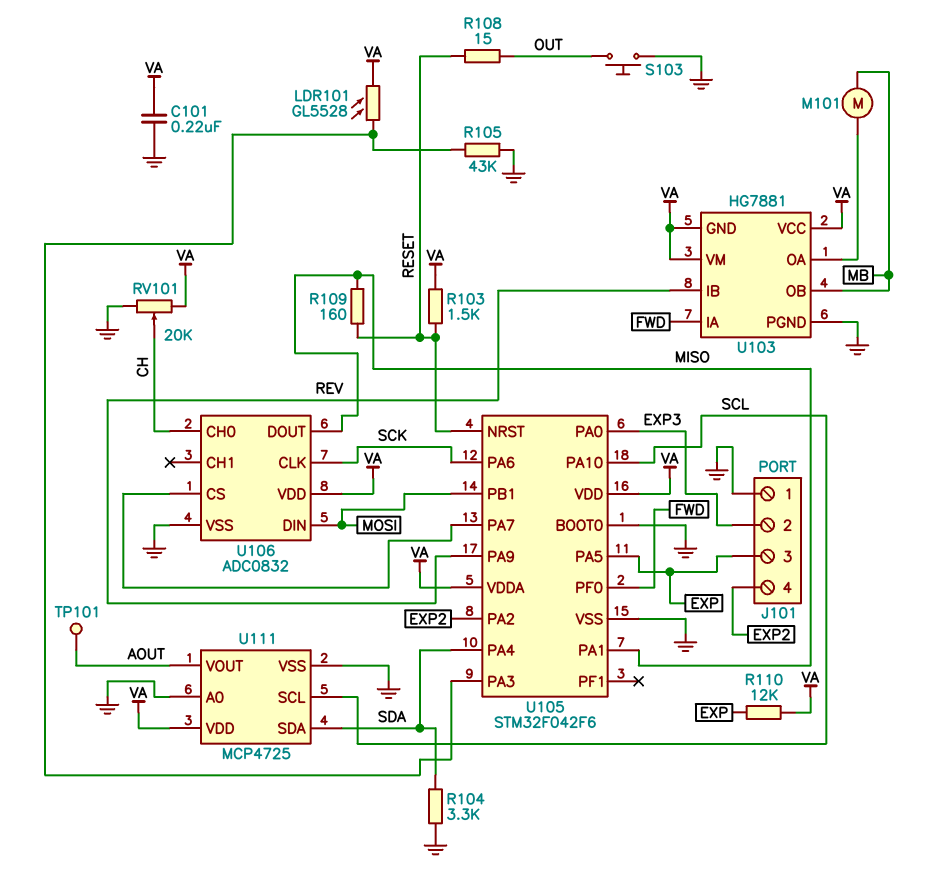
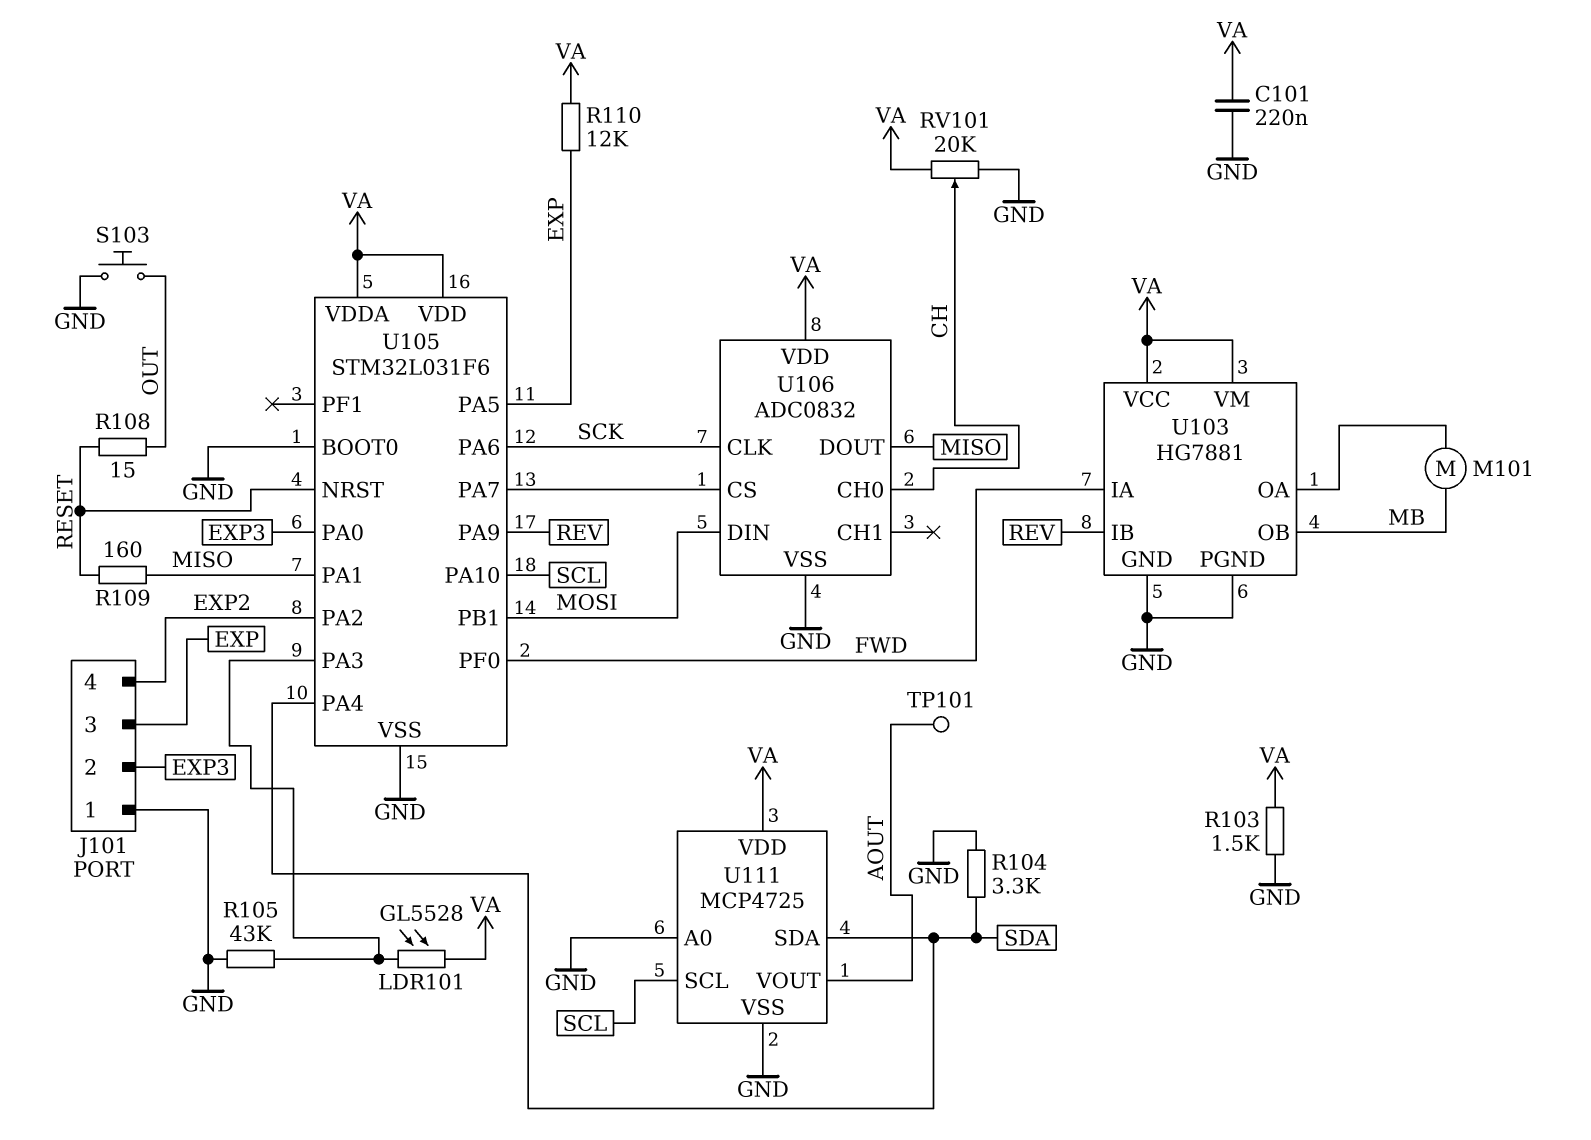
R103: 1.5k (RESET, VA) -> 1.5k (GND, VA)
U103 pin GND: VA -> GND
U105: STM32F042F6 -> STM32L031F6

